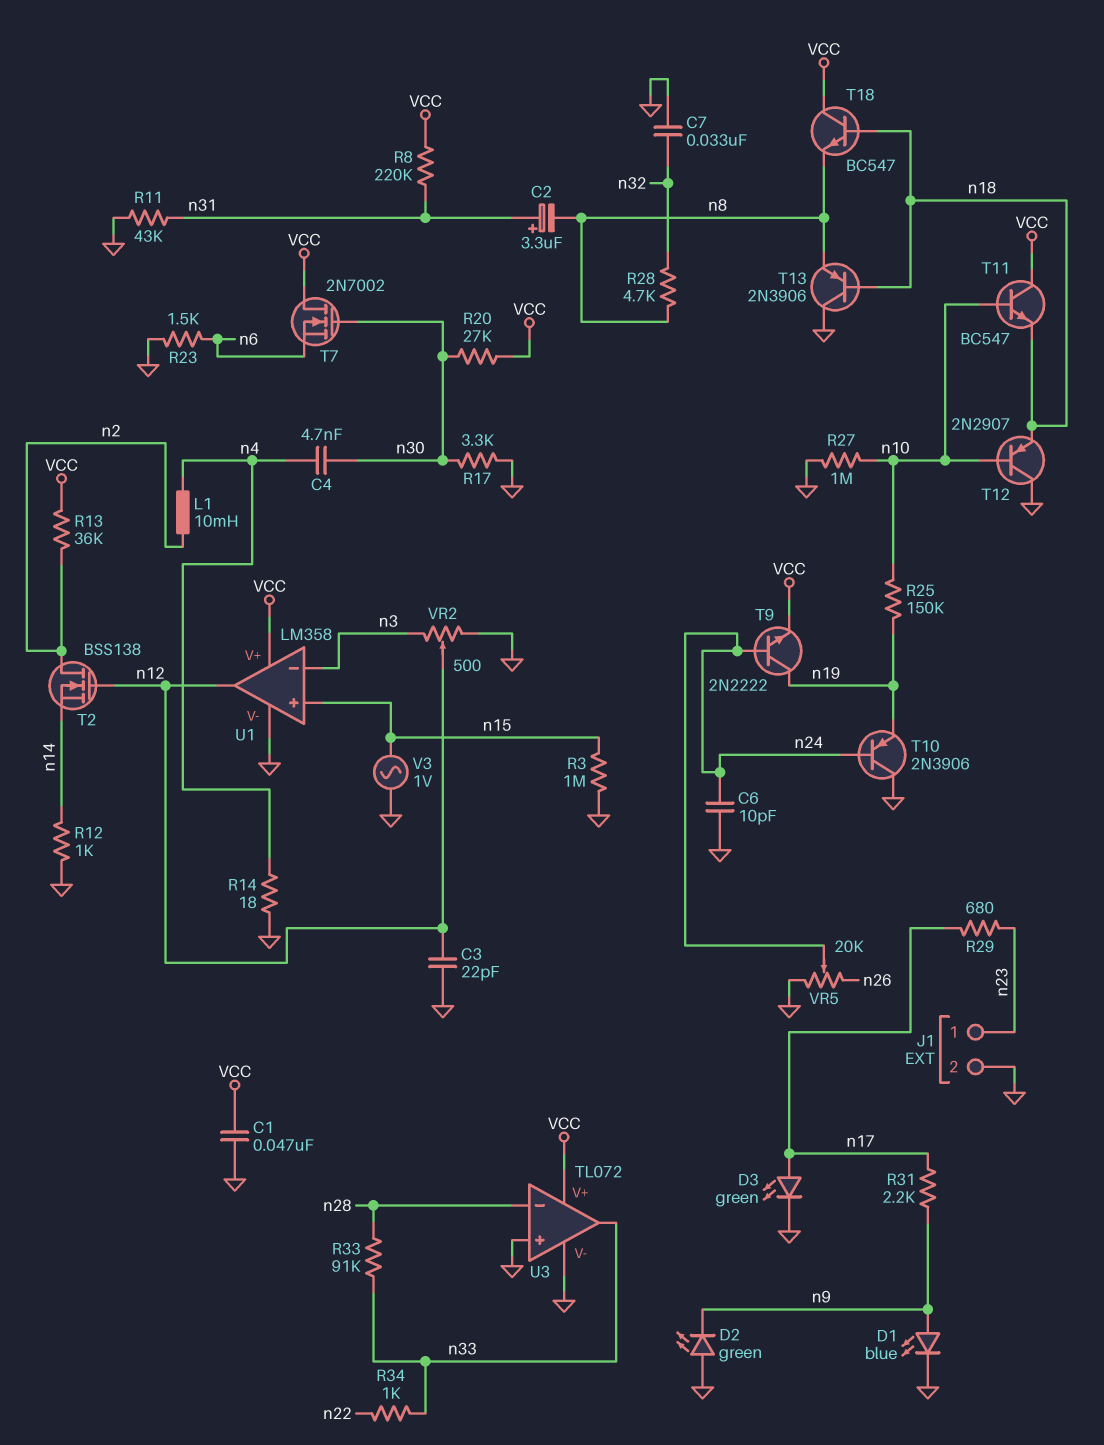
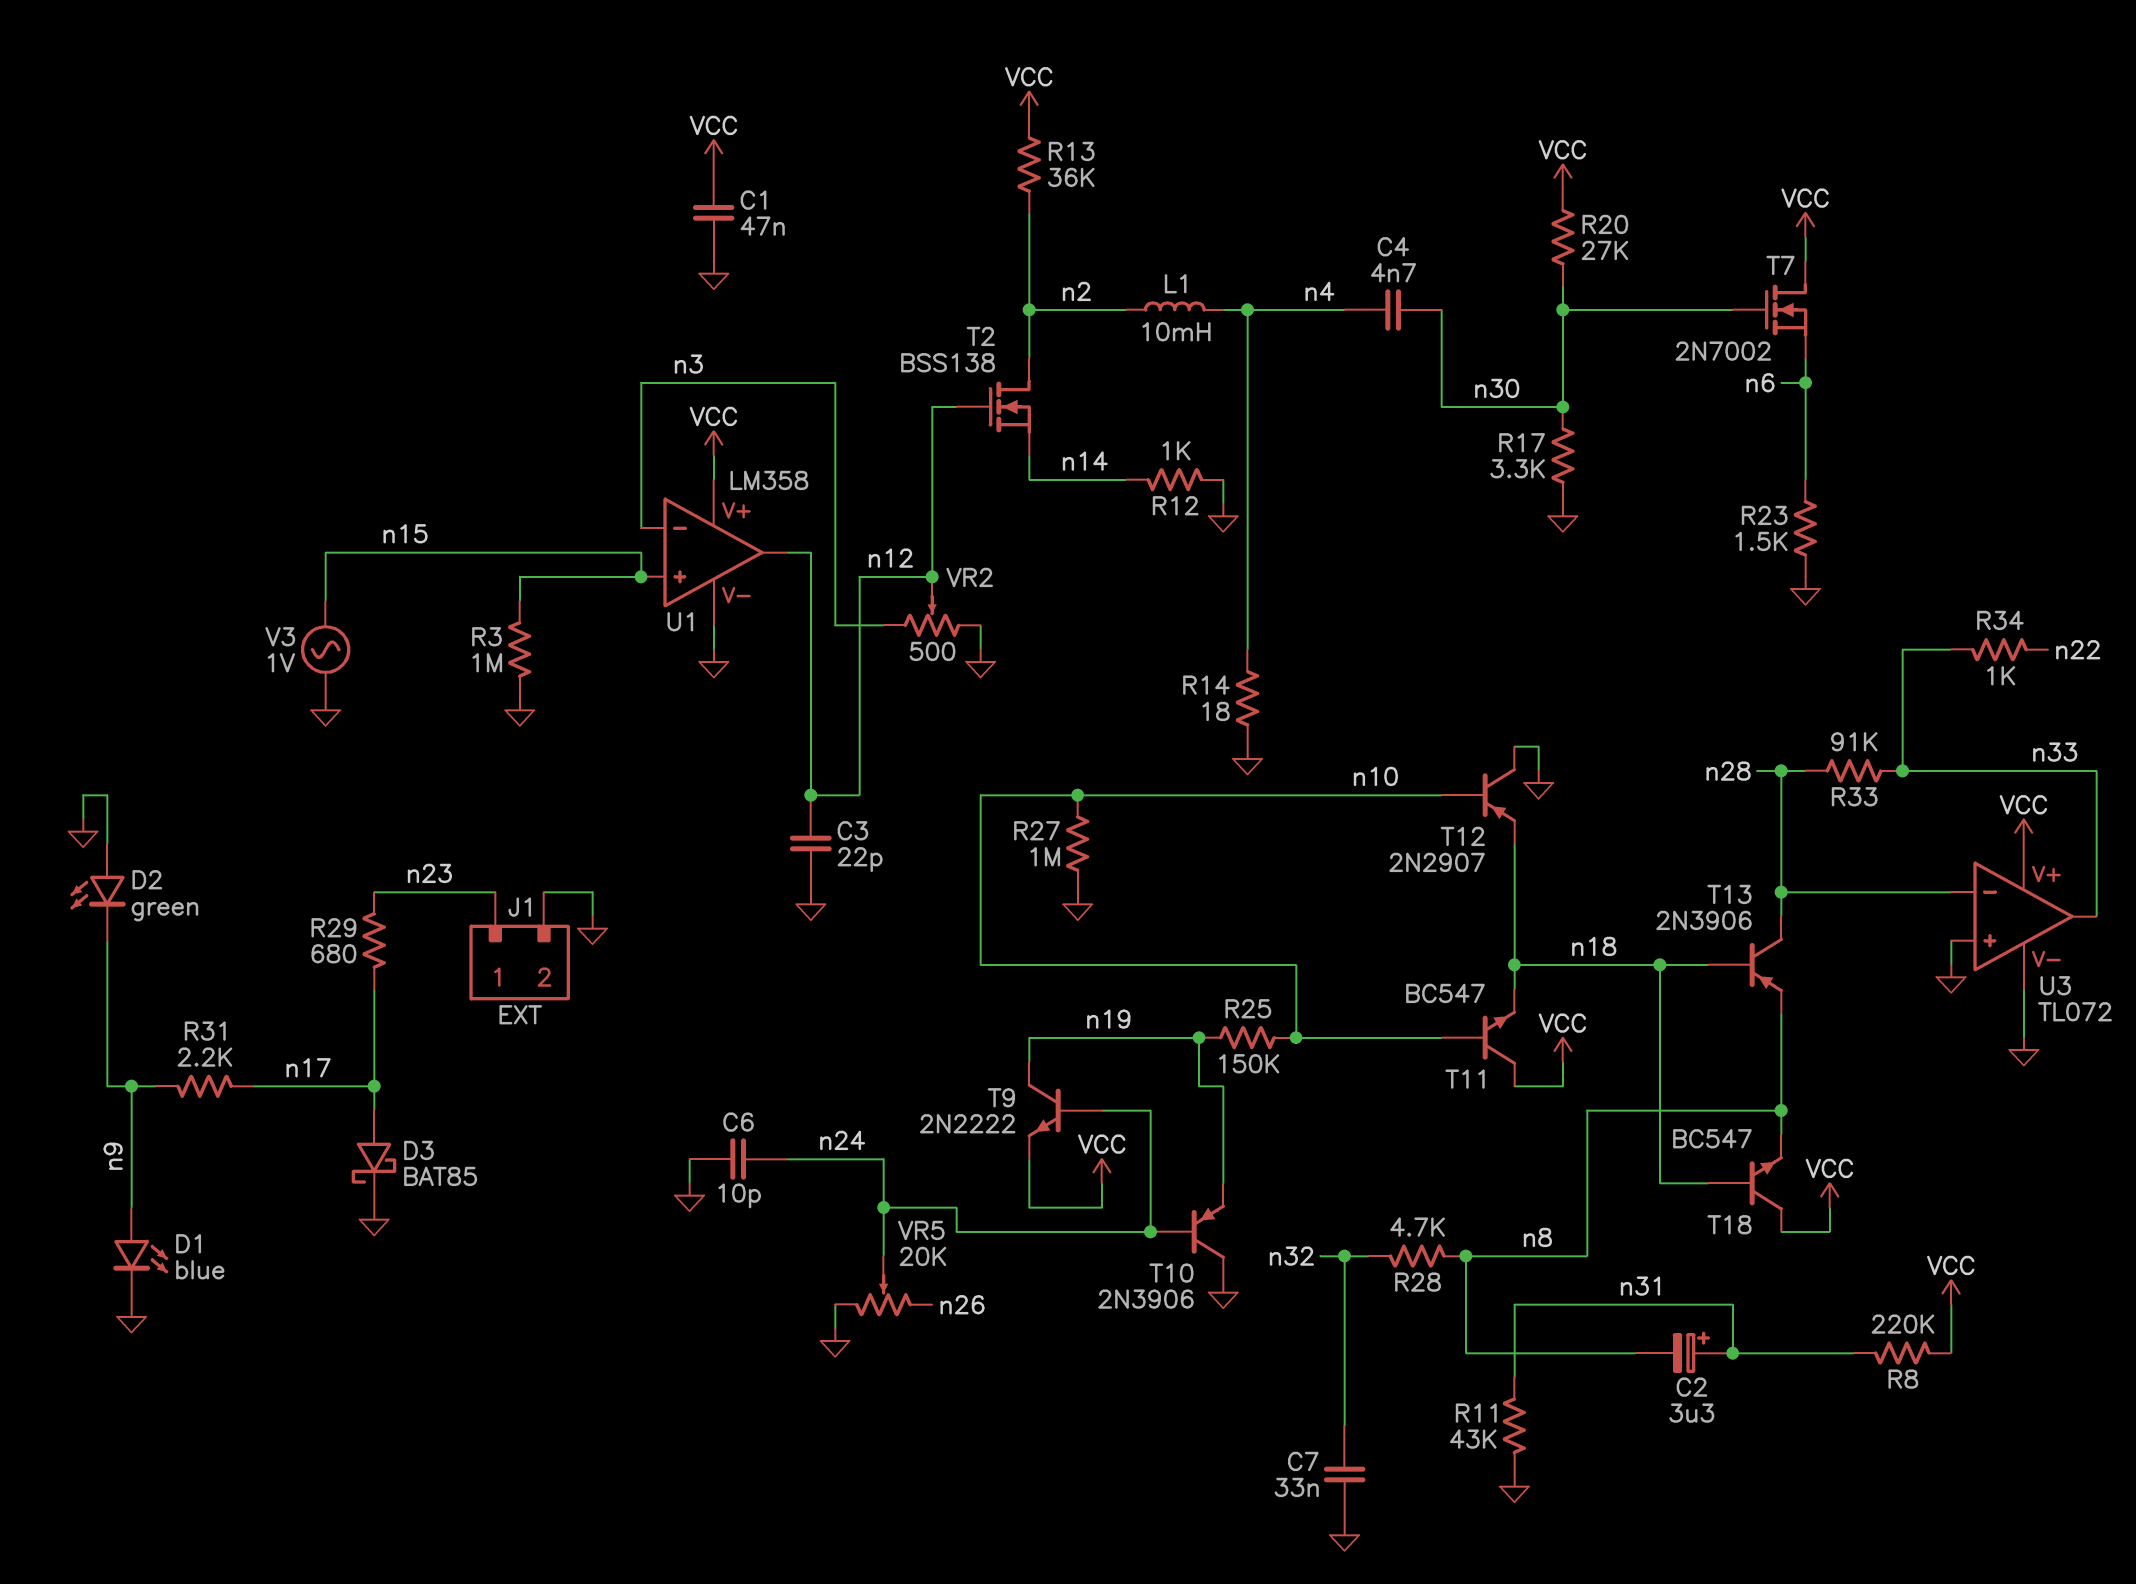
D3: LED green (A n17, K GND) -> schottky BAT85 (A n17, K GND)
T13: PNP 2N3906 (B n18, C GND, E n8) -> PNP 2N3906 (B n18, C n28, E n8)

